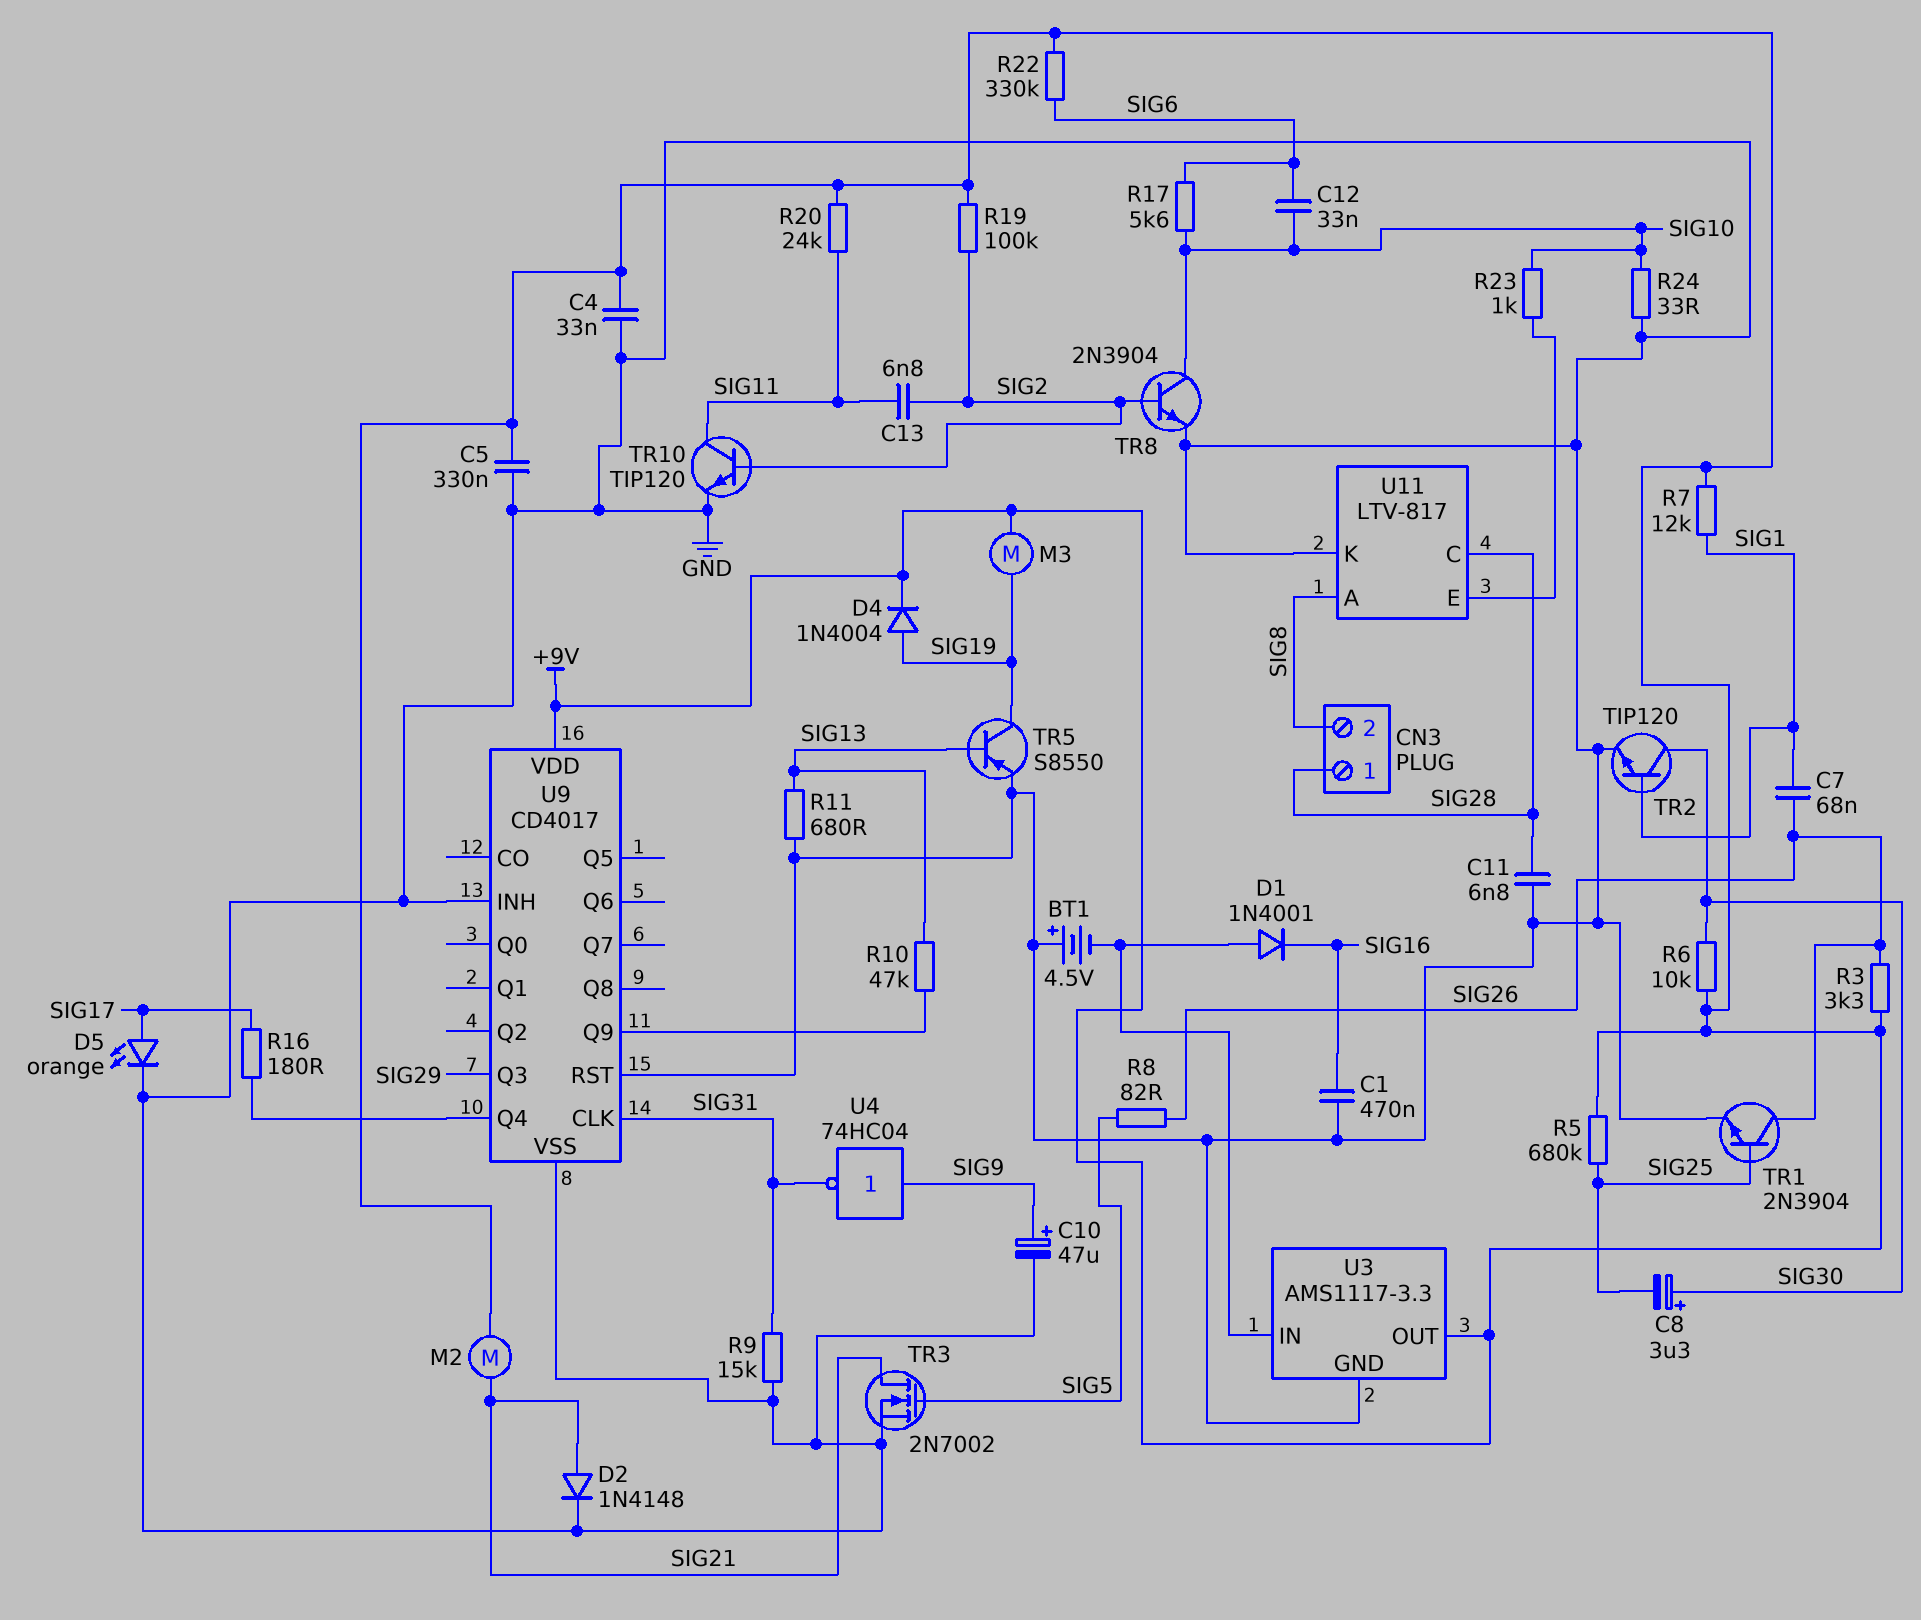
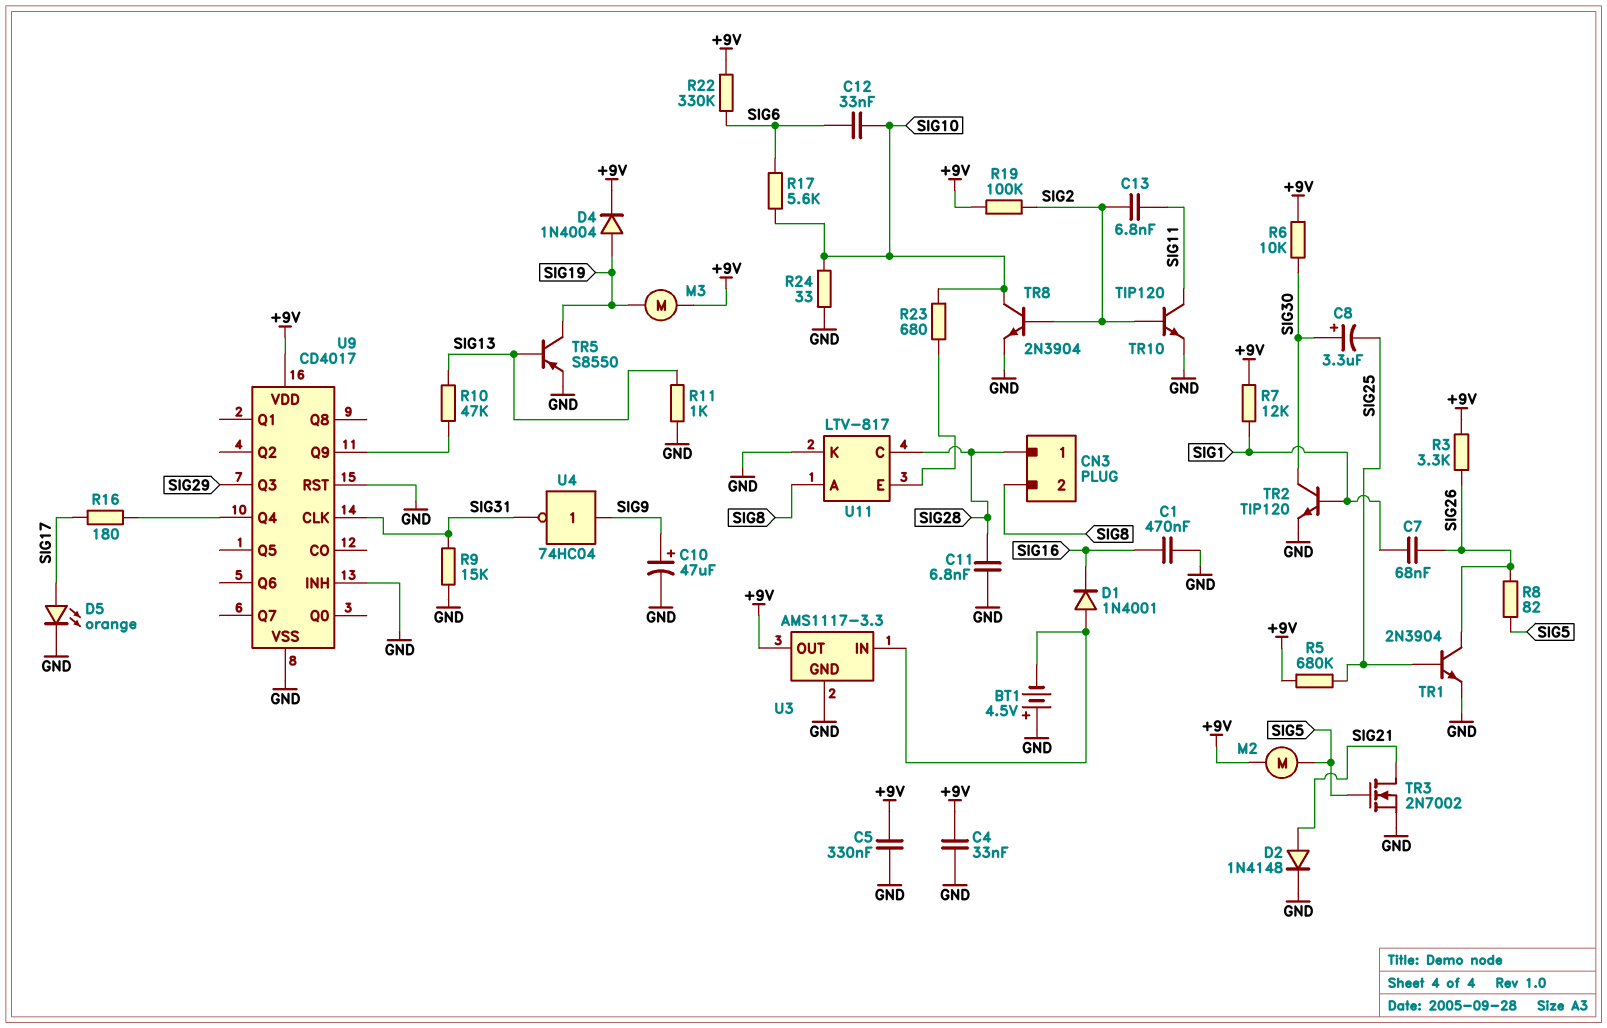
M2: motor (+9V, SIG21) -> motor (+9V, SIG5)
R11: 680 (GND, SIG13) -> 1k (GND, SIG13)
R20: 24k (+9V, SIG11) -> none
R23: 1k (SIG10, U11/E) -> 680 (SIG10, U11/E)

